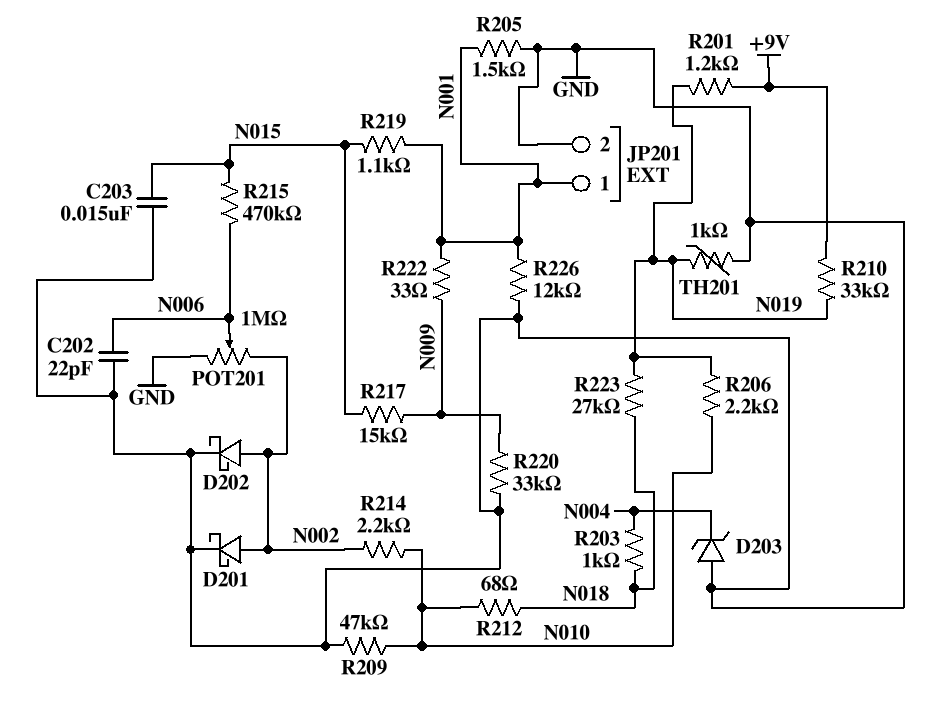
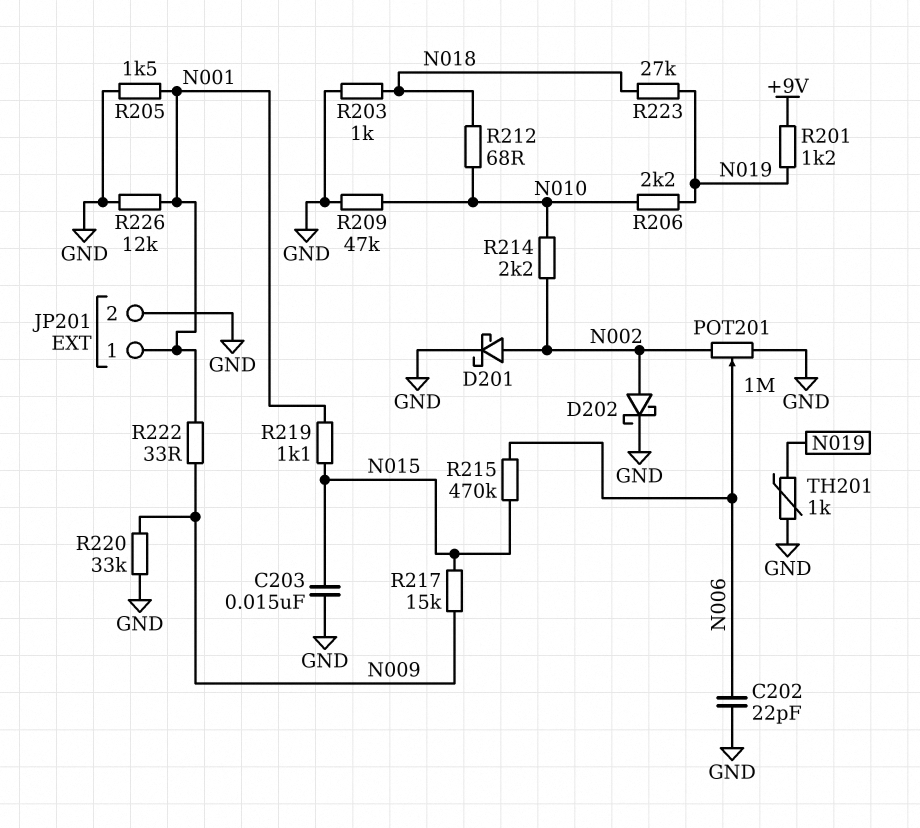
D203: zener (A GND, K N004) -> none
R203: 1k (N004, N018) -> 1k (GND, N018)
R210: 33k (+9V, N019) -> none

